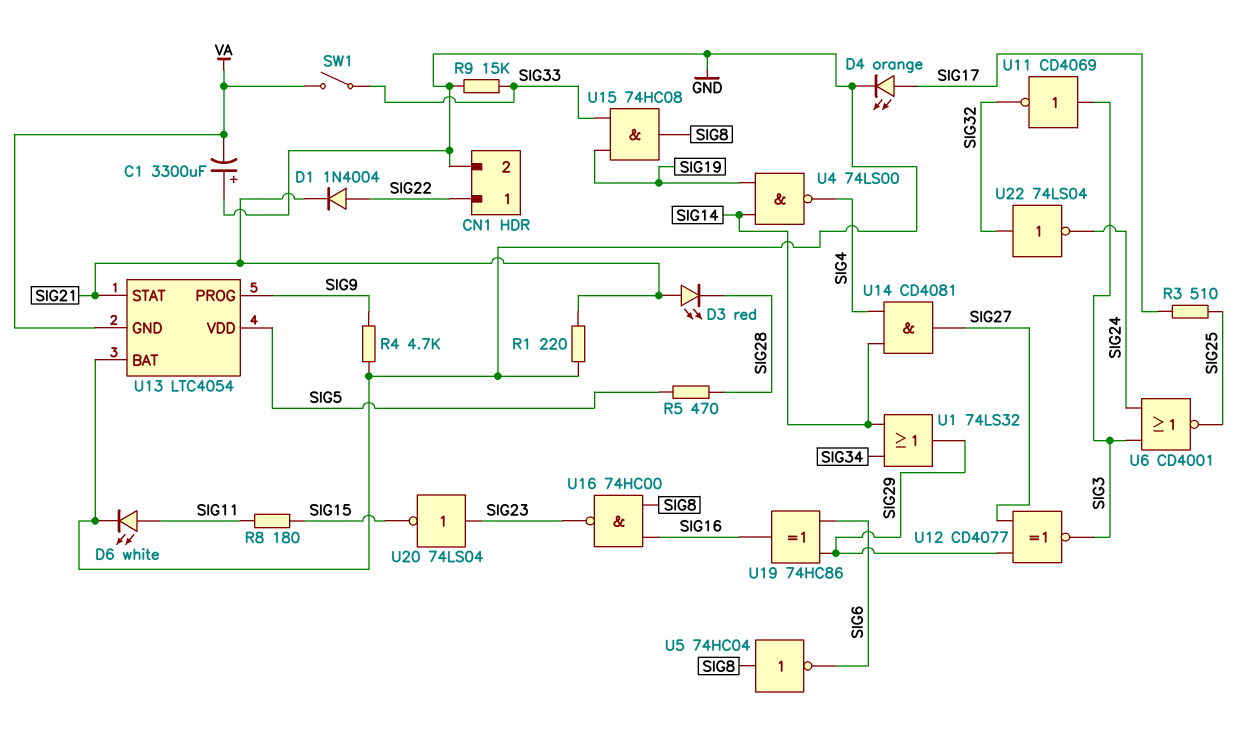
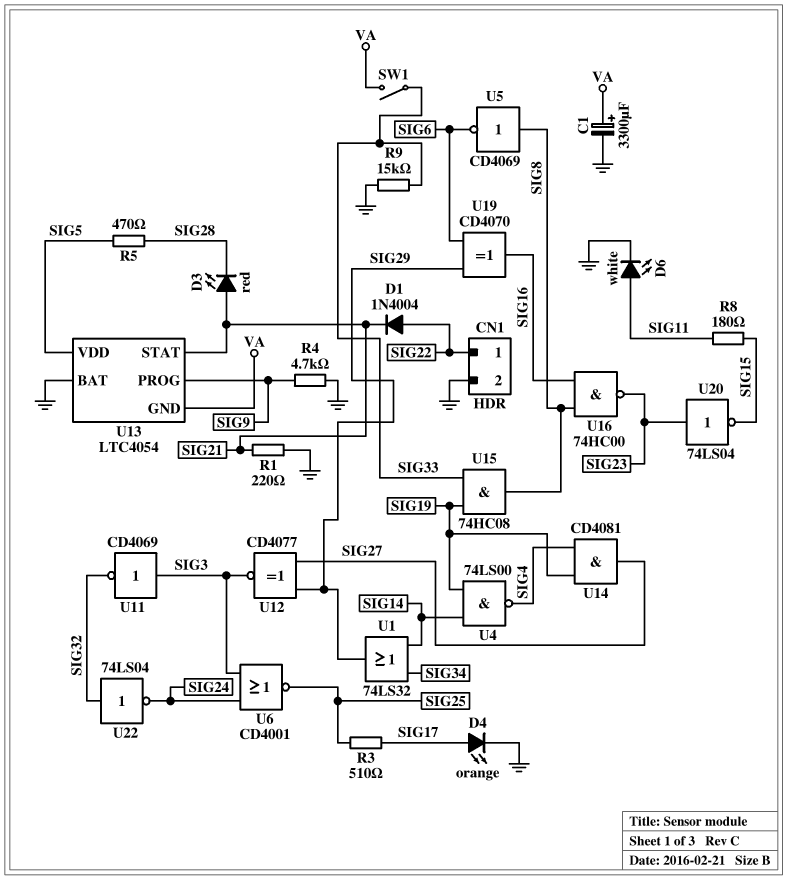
C1: 3300uF (plus GND, minus VA) -> 3300uF (plus VA, minus GND)
U5: NOT 74HC04 (in SIG8, out SIG6) -> NOT CD4069 (in SIG8, out SIG6)
U14: AND CD4081 (in SIG4, in SIG14, out SIG27) -> AND CD4081 (in SIG4, in SIG19, out SIG27)
U19: XOR 74HC86 (in SIG6, in SIG29, out SIG16) -> XOR CD4070 (in SIG6, in SIG29, out SIG16)

